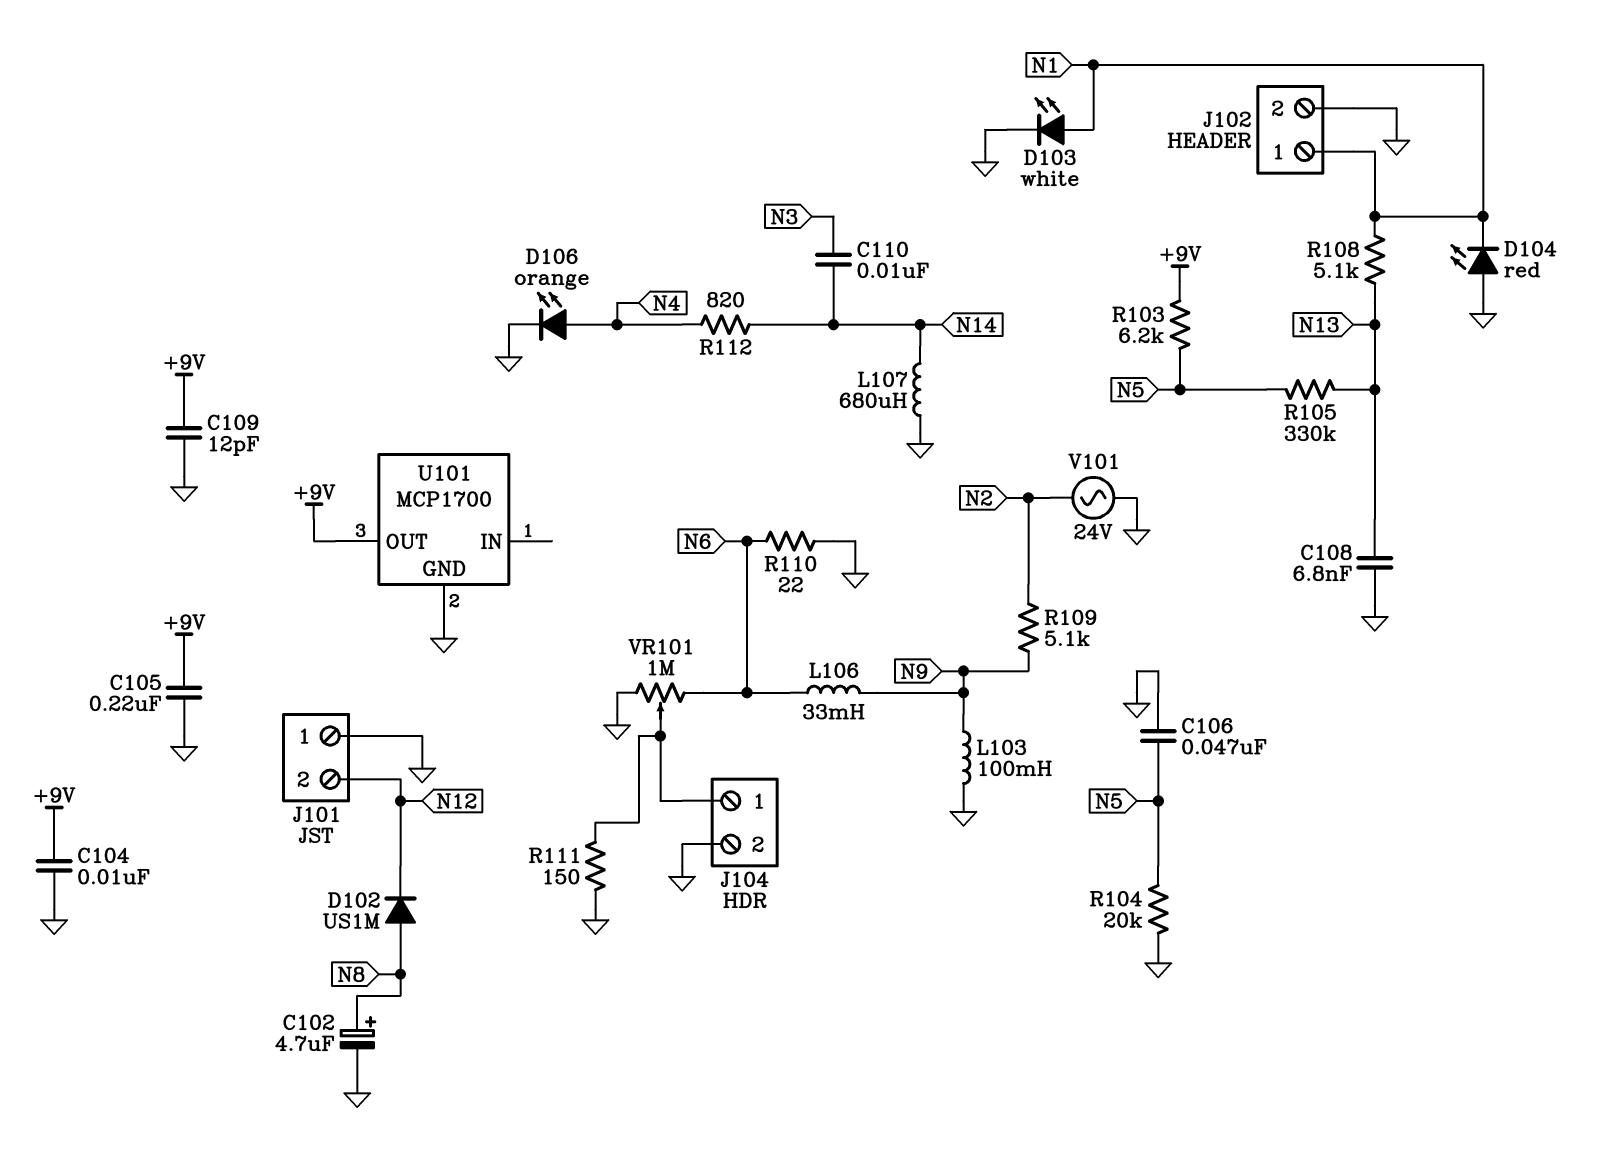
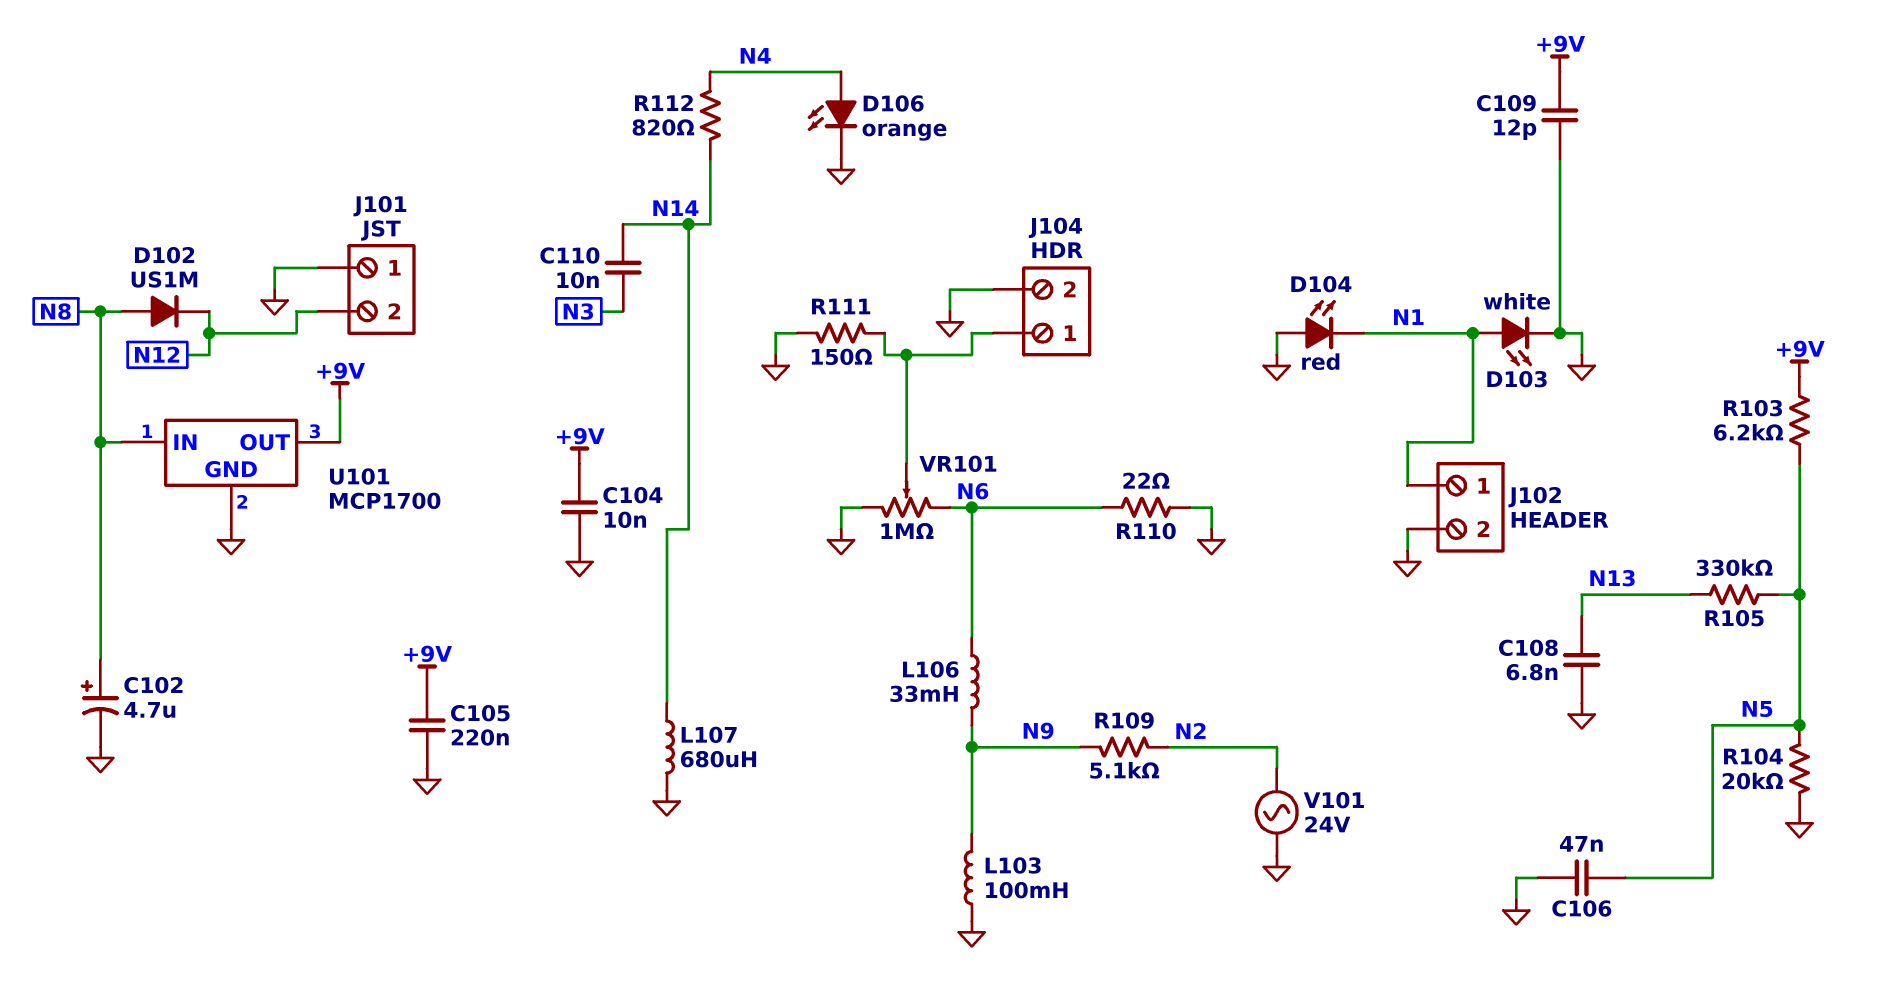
R108: 5.1k (N1, N13) -> none
U101 pin IN: none -> N8

